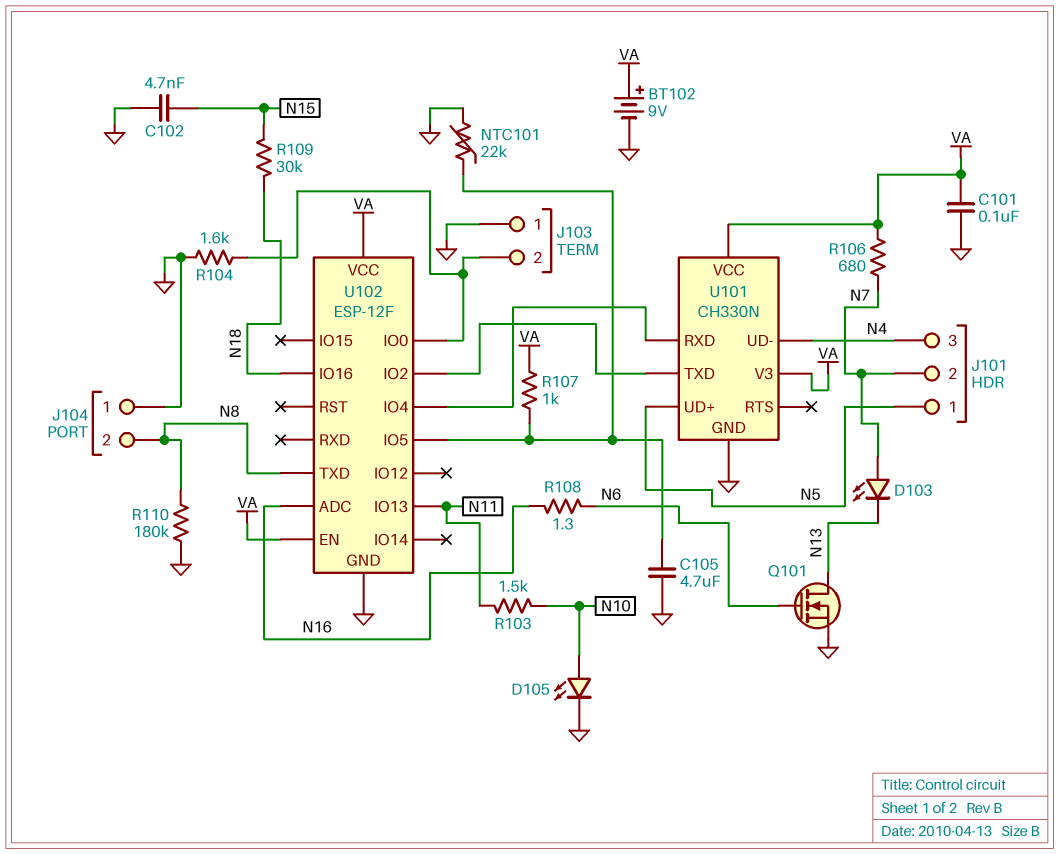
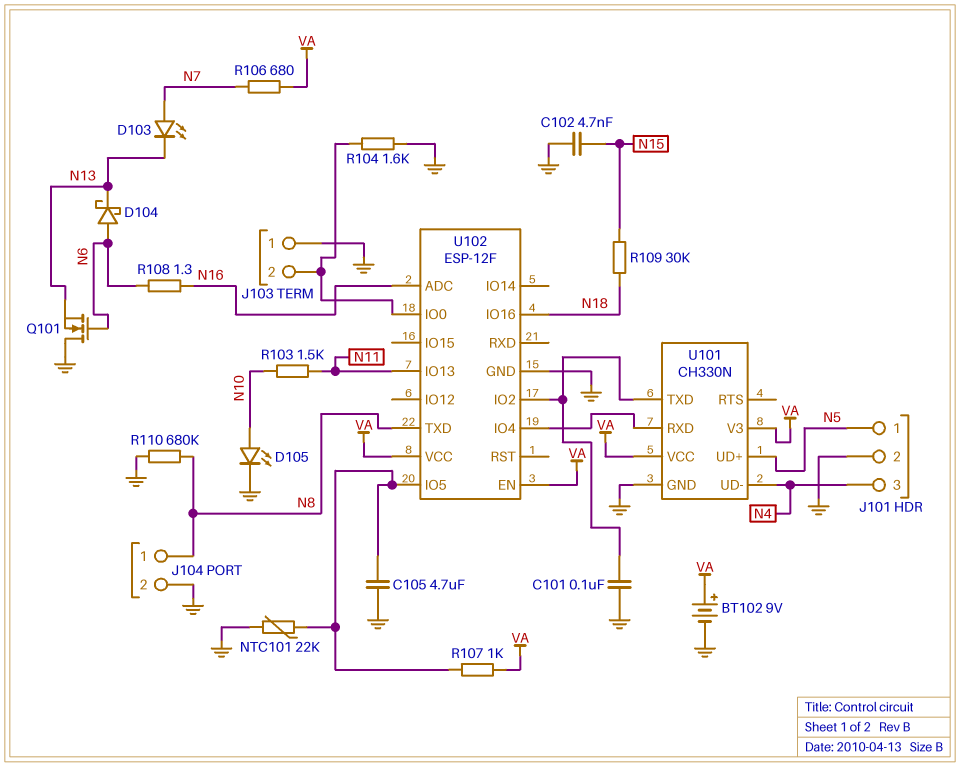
C101: 100nF (GND, VA) -> 100nF (GND, U101/TXD)
D104: none -> schottky (A N6, K N13)
J101 pin 2: N7 -> GND
J104 pin 1: GND -> N8
J104 pin 2: N8 -> GND
Q101: NMOS (G N6, D N13, S GND) -> NMOS (G N6, D GND, S N13)
R110: 180k (GND, N8) -> 680k (GND, N8)

